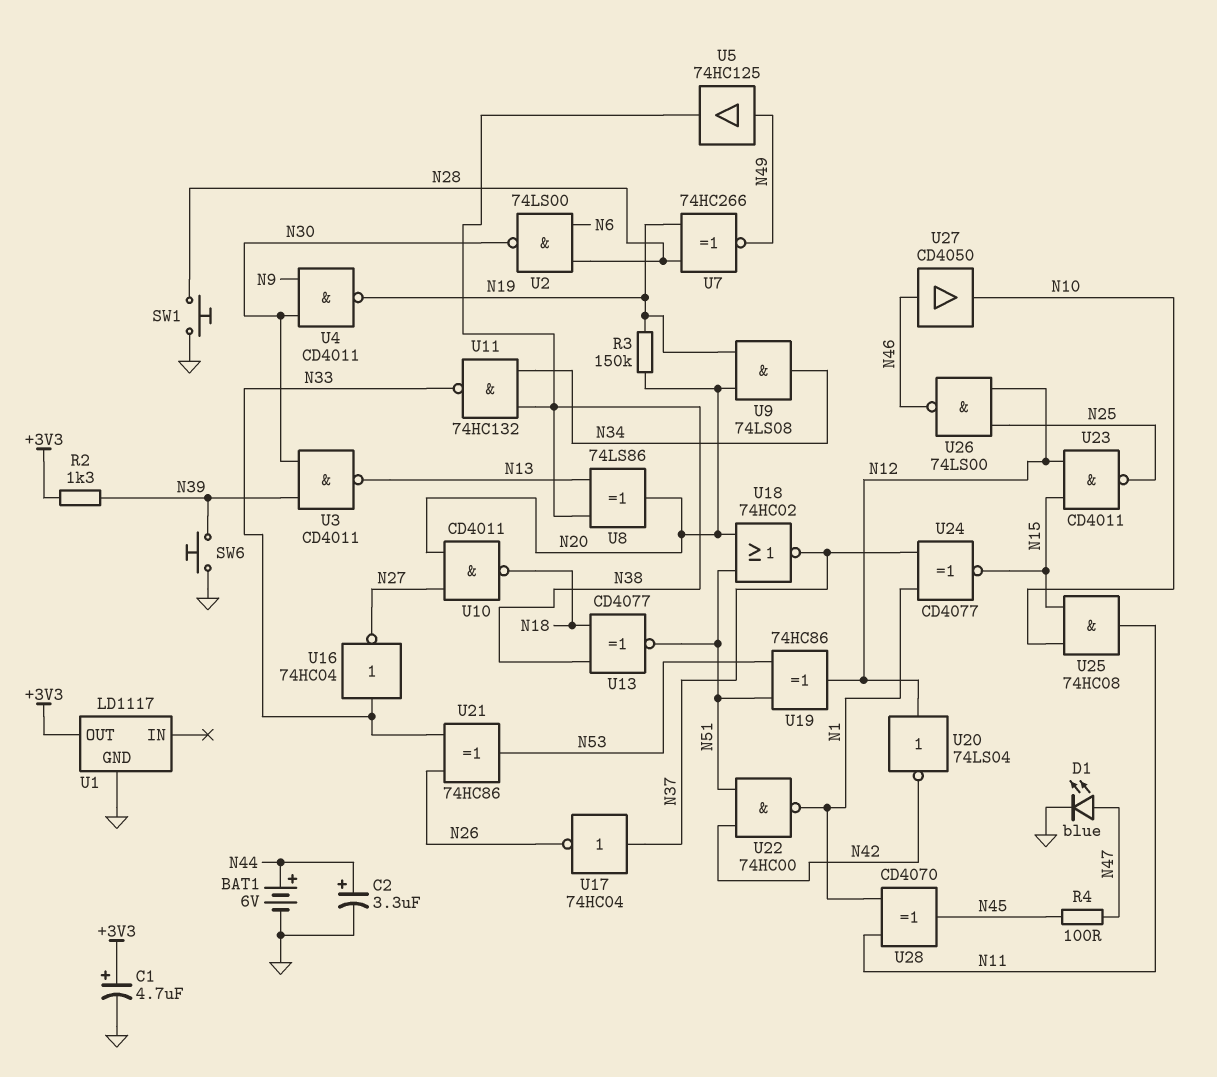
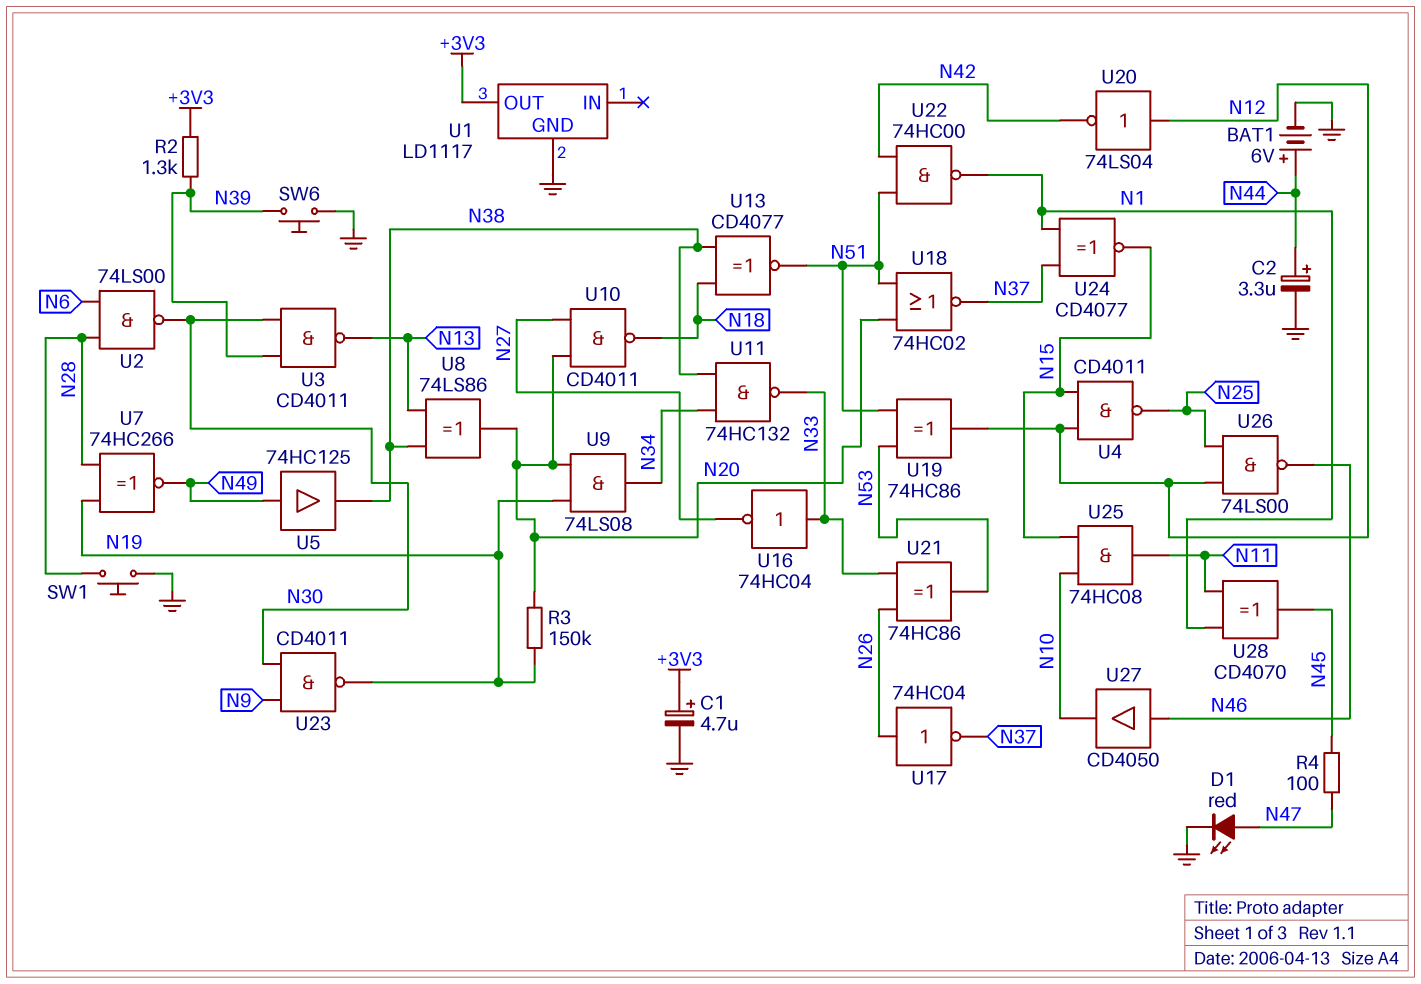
D1: LED blue (A N47, K GND) -> LED red (A N47, K GND)
U4: NAND CD4011 (in N9, in N30, out N19) -> NAND CD4011 (in N12, in N15, out N25)
U17: NOT 74HC04 (in N37, out N26) -> NOT 74HC04 (in N26, out N37)
U23: NAND CD4011 (in N12, in N15, out N25) -> NAND CD4011 (in N9, in N30, out N19)

